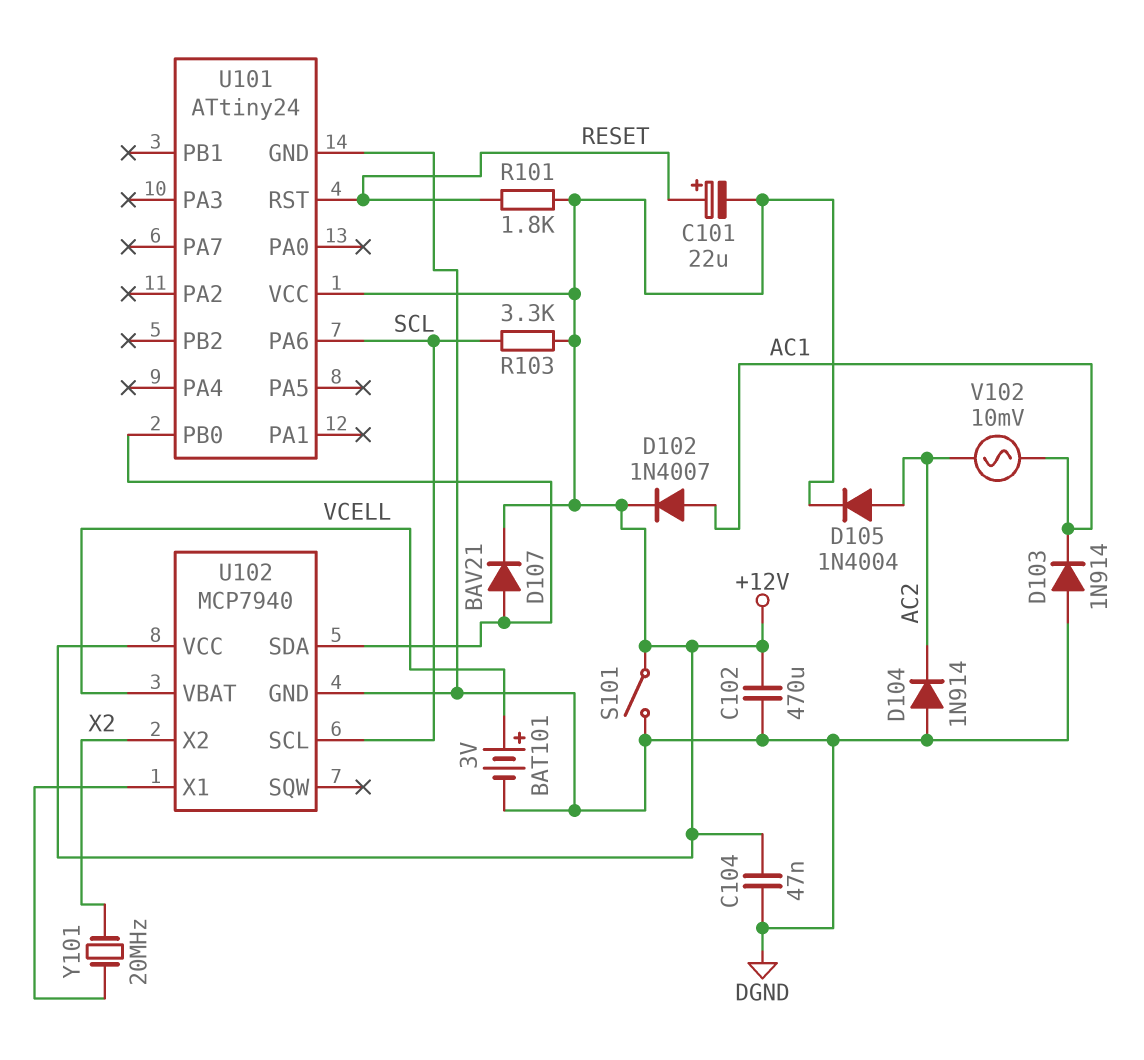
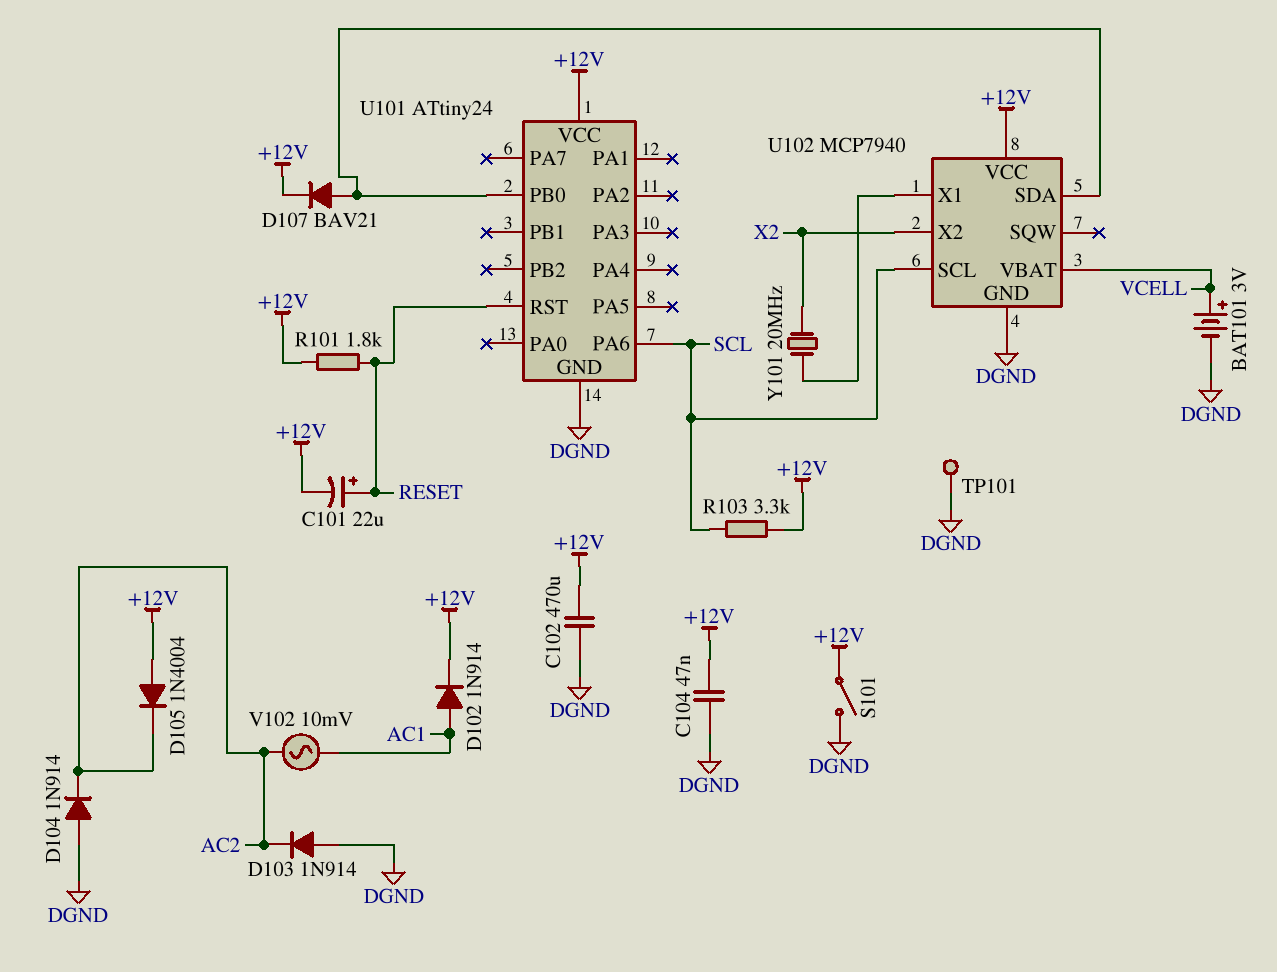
D102: diode 1N4007 (A AC1, K +12V) -> diode 1N914 (A AC1, K +12V)
D103: diode 1N914 (A DGND, K AC1) -> diode 1N914 (A DGND, K AC2)
D105: diode 1N4004 (A AC2, K +12V) -> diode 1N4004 (A +12V, K AC2)
TP101: none -> test point (DGND)

